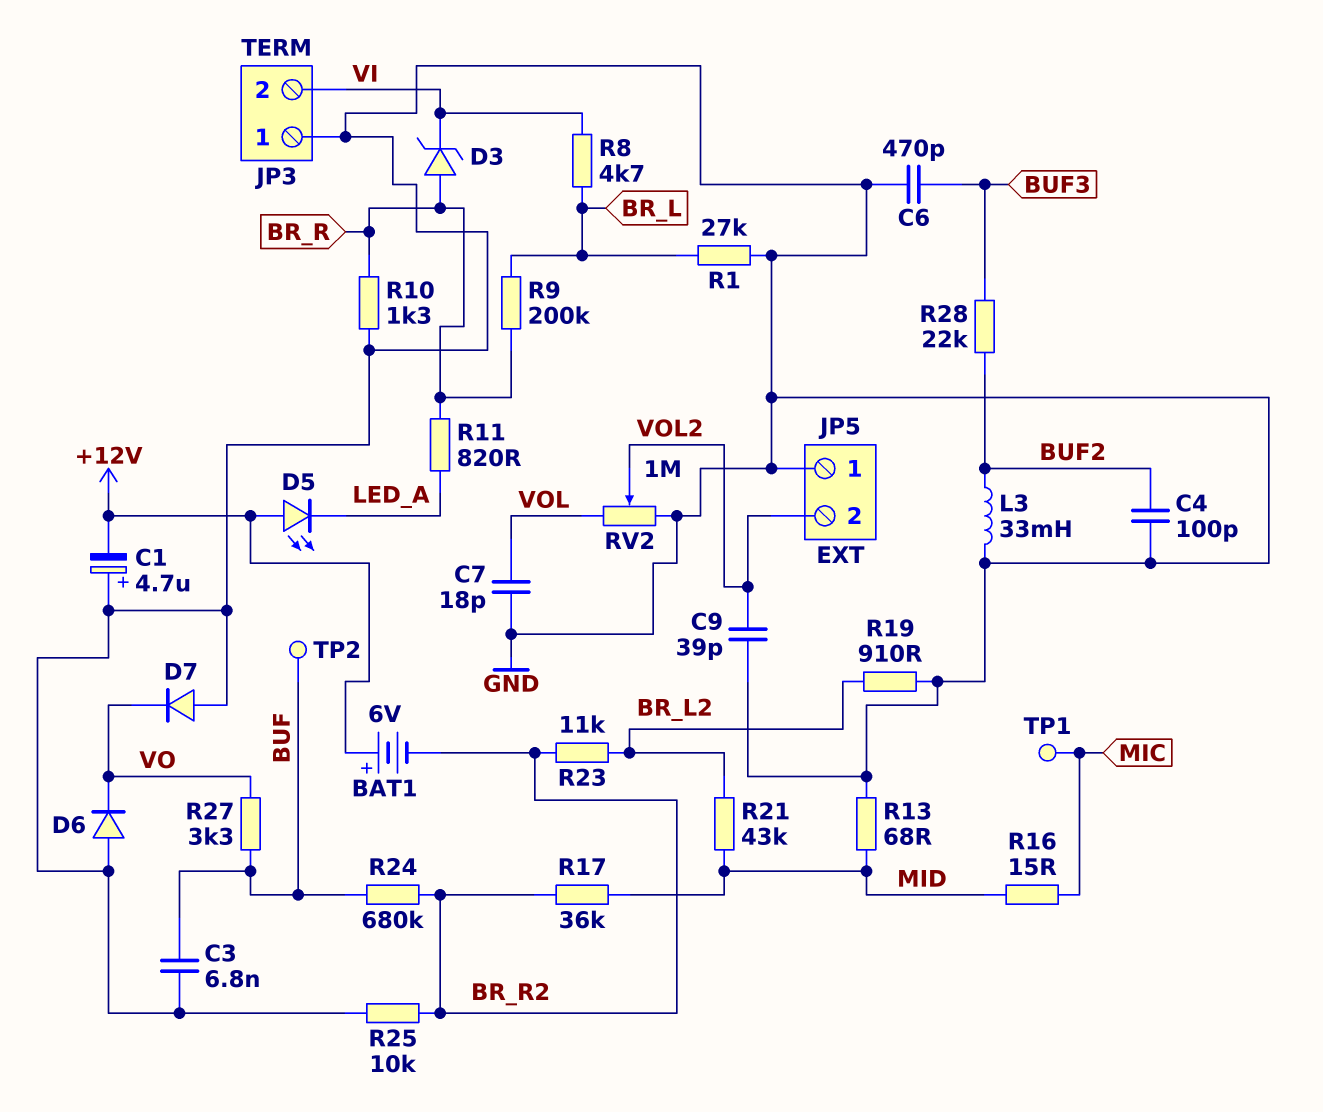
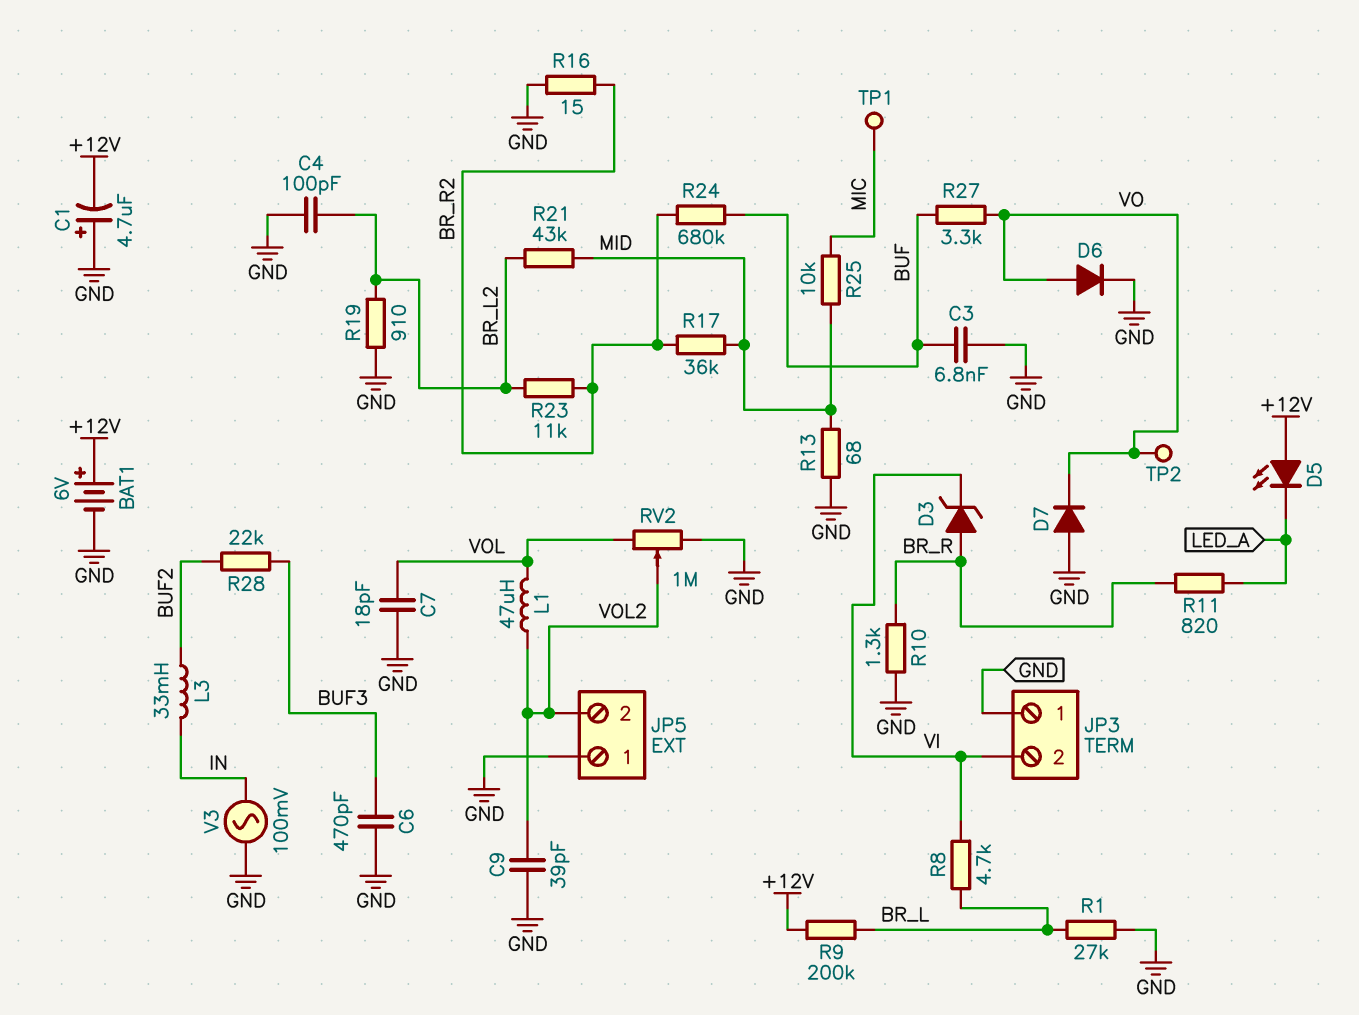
BAT1: 6V (plus +12V, minus BR_R2) -> 6V (plus +12V, minus GND)
C4: 100pF (BUF2, GND) -> 100pF (BR_L2, GND)
D6: diode (A GND, K VO) -> diode (A VO, K GND)
L1: none -> 47uH (VOL, VOL2)
L3: 33mH (BUF2, GND) -> 33mH (BUF2, IN)
R9: 200k (BR_L, BR_R) -> 200k (+12V, BR_L)
R16: 15 (MIC, MID) -> 15 (BR_R2, GND)
R25: 10k (BR_R2, GND) -> 10k (MIC, MID)
TP2: test point (BUF) -> test point (VO)
V3: none -> AC 100mV (GND, IN)

